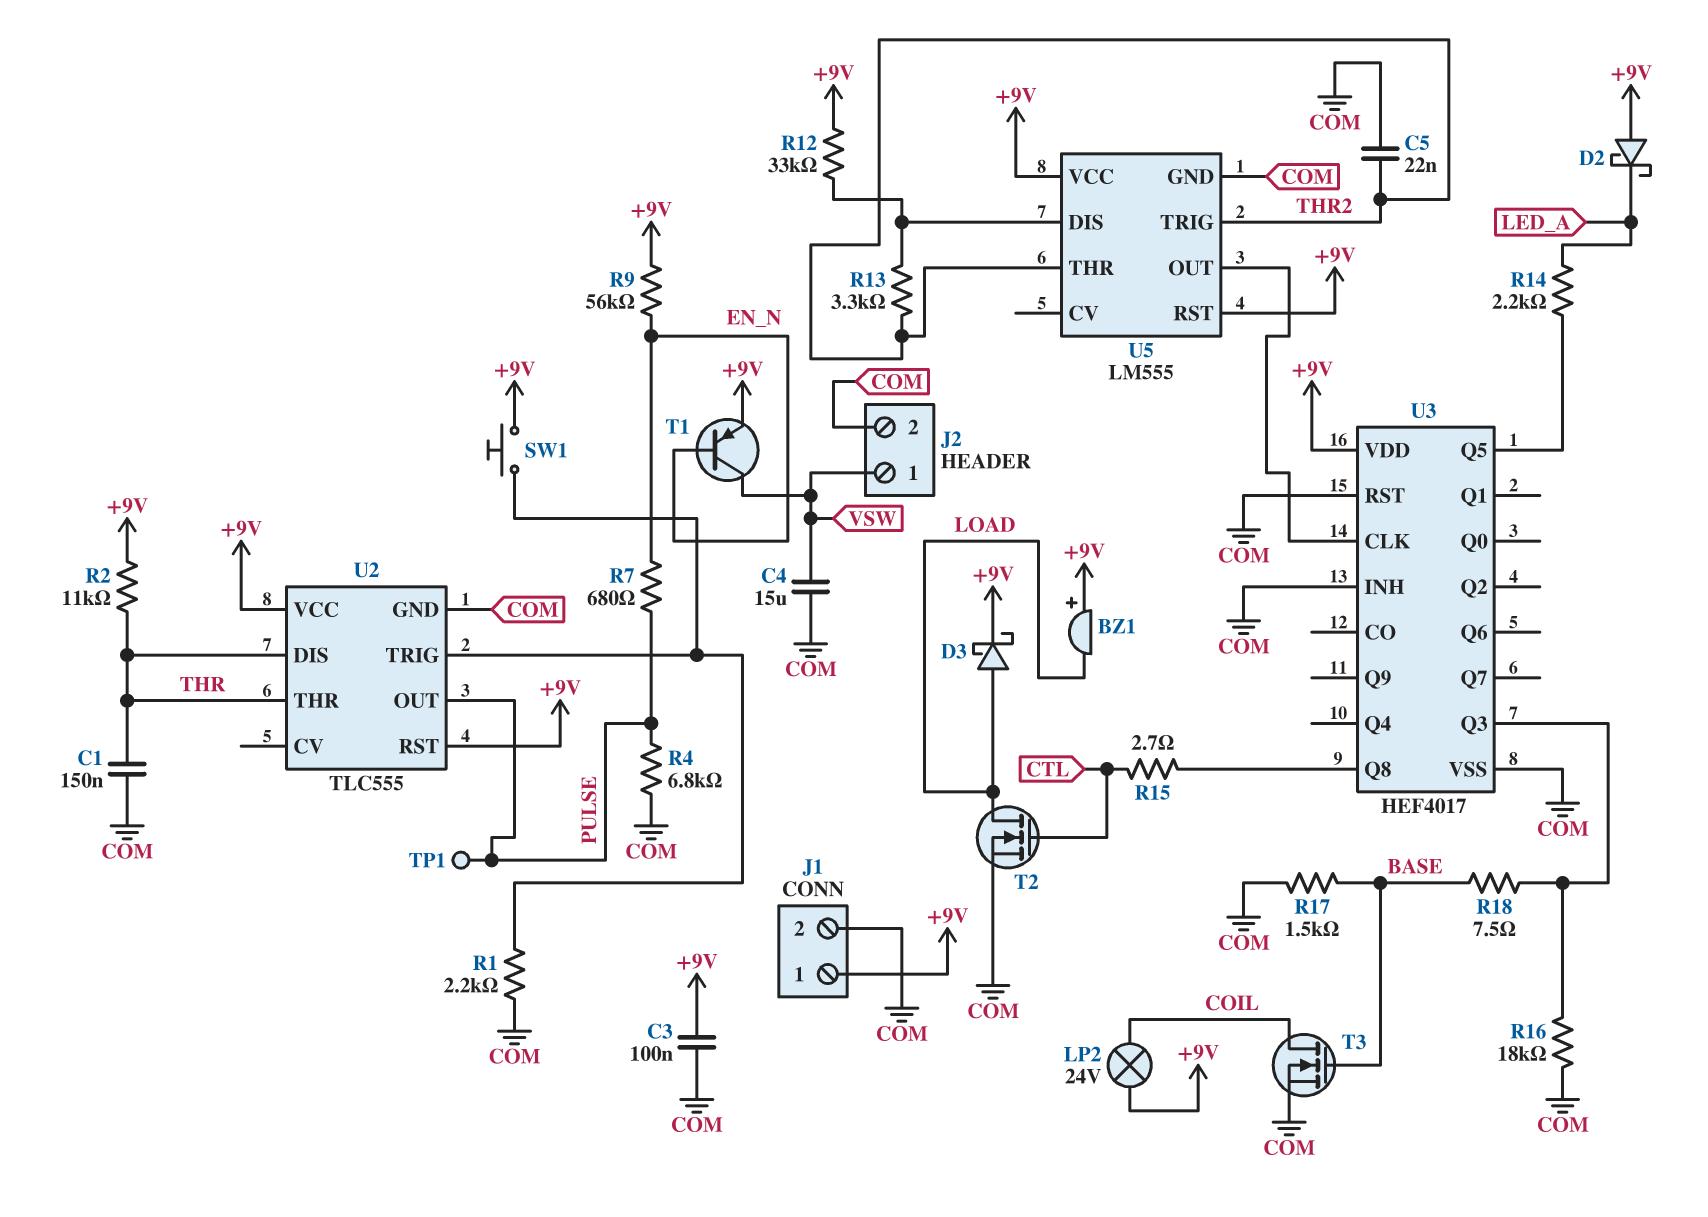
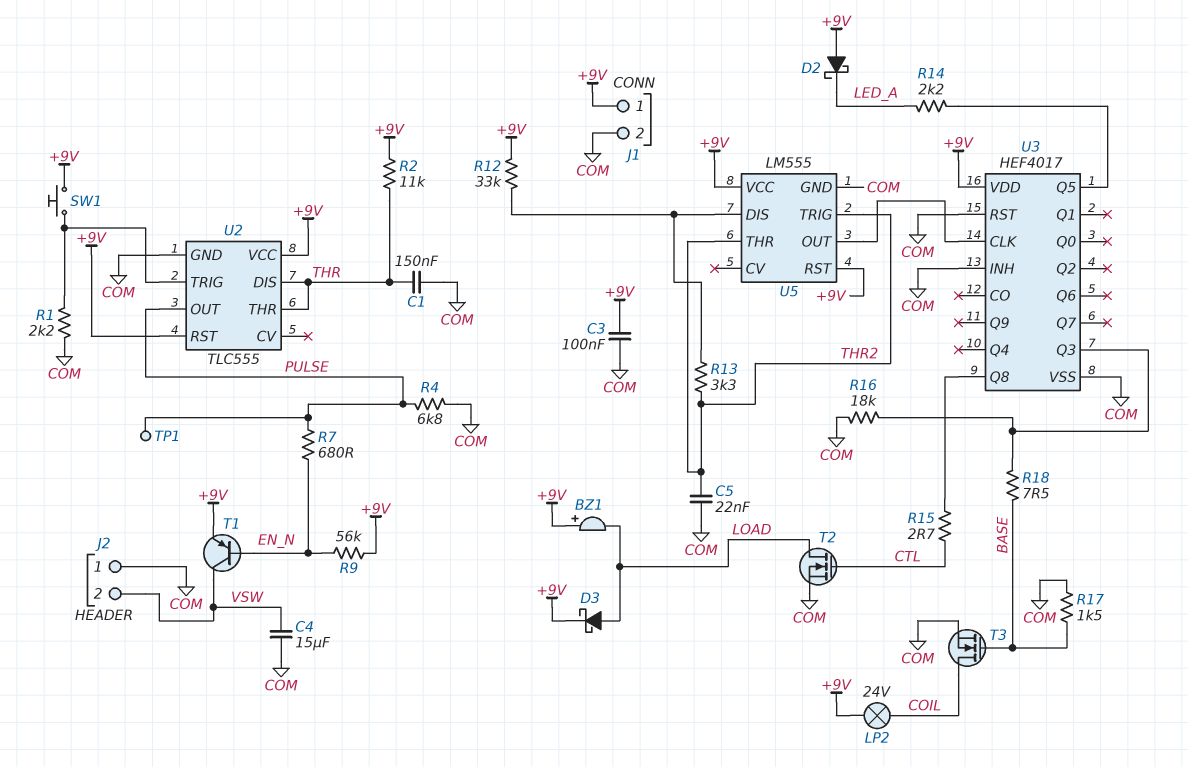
J2 pin 1: VSW -> COM
J2 pin 2: COM -> VSW

